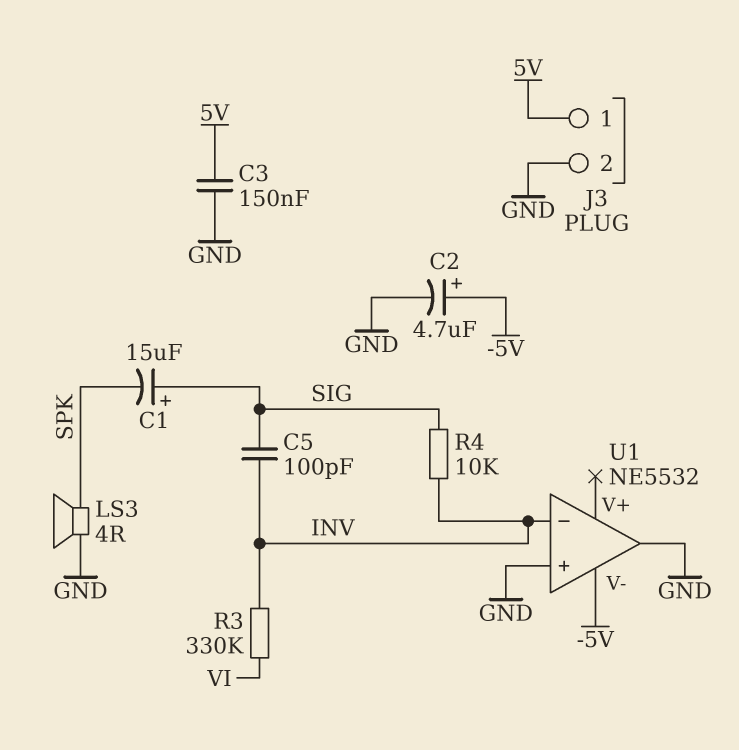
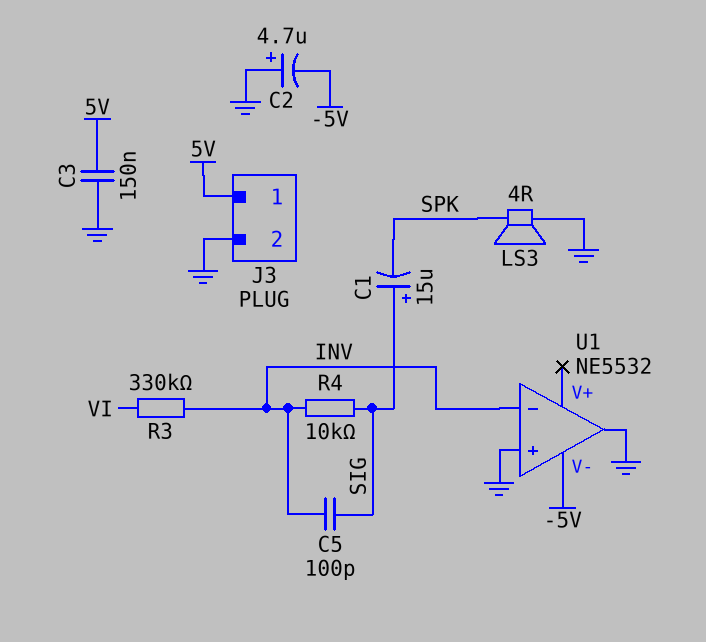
C2: 4.7uF (plus -5V, minus GND) -> 4.7uF (plus GND, minus -5V)

